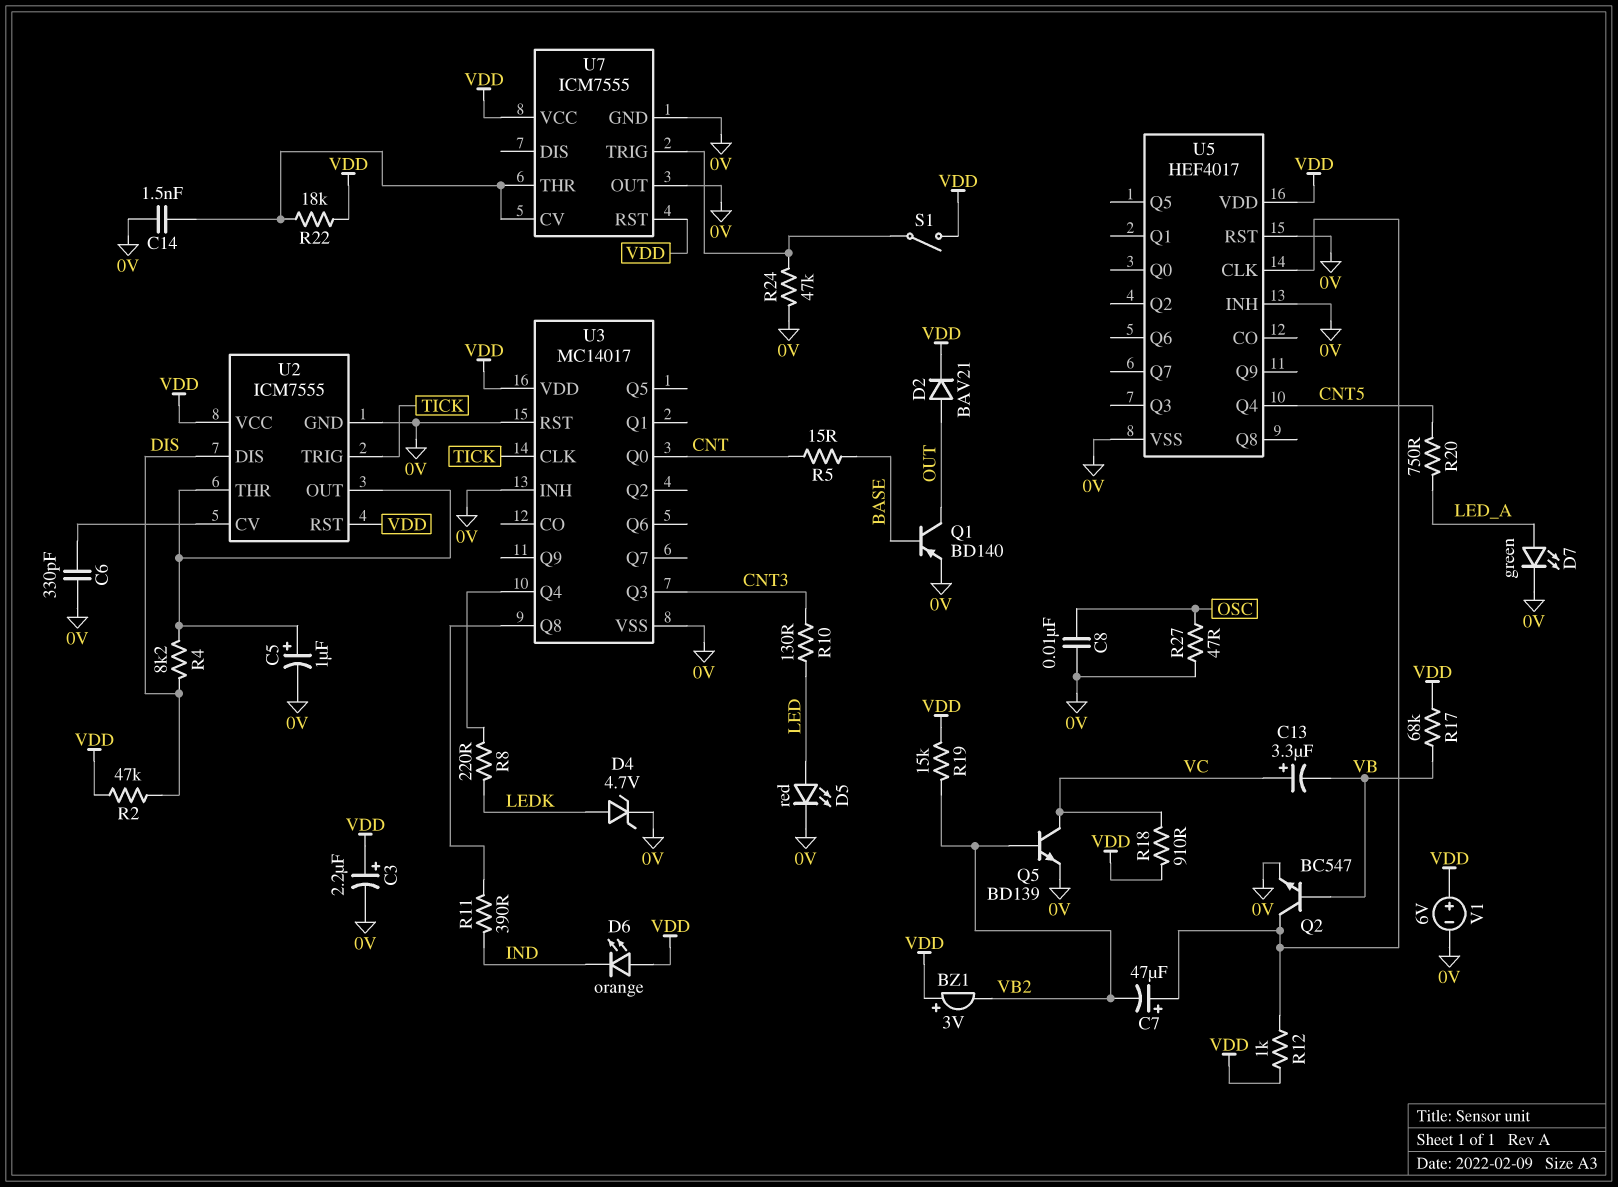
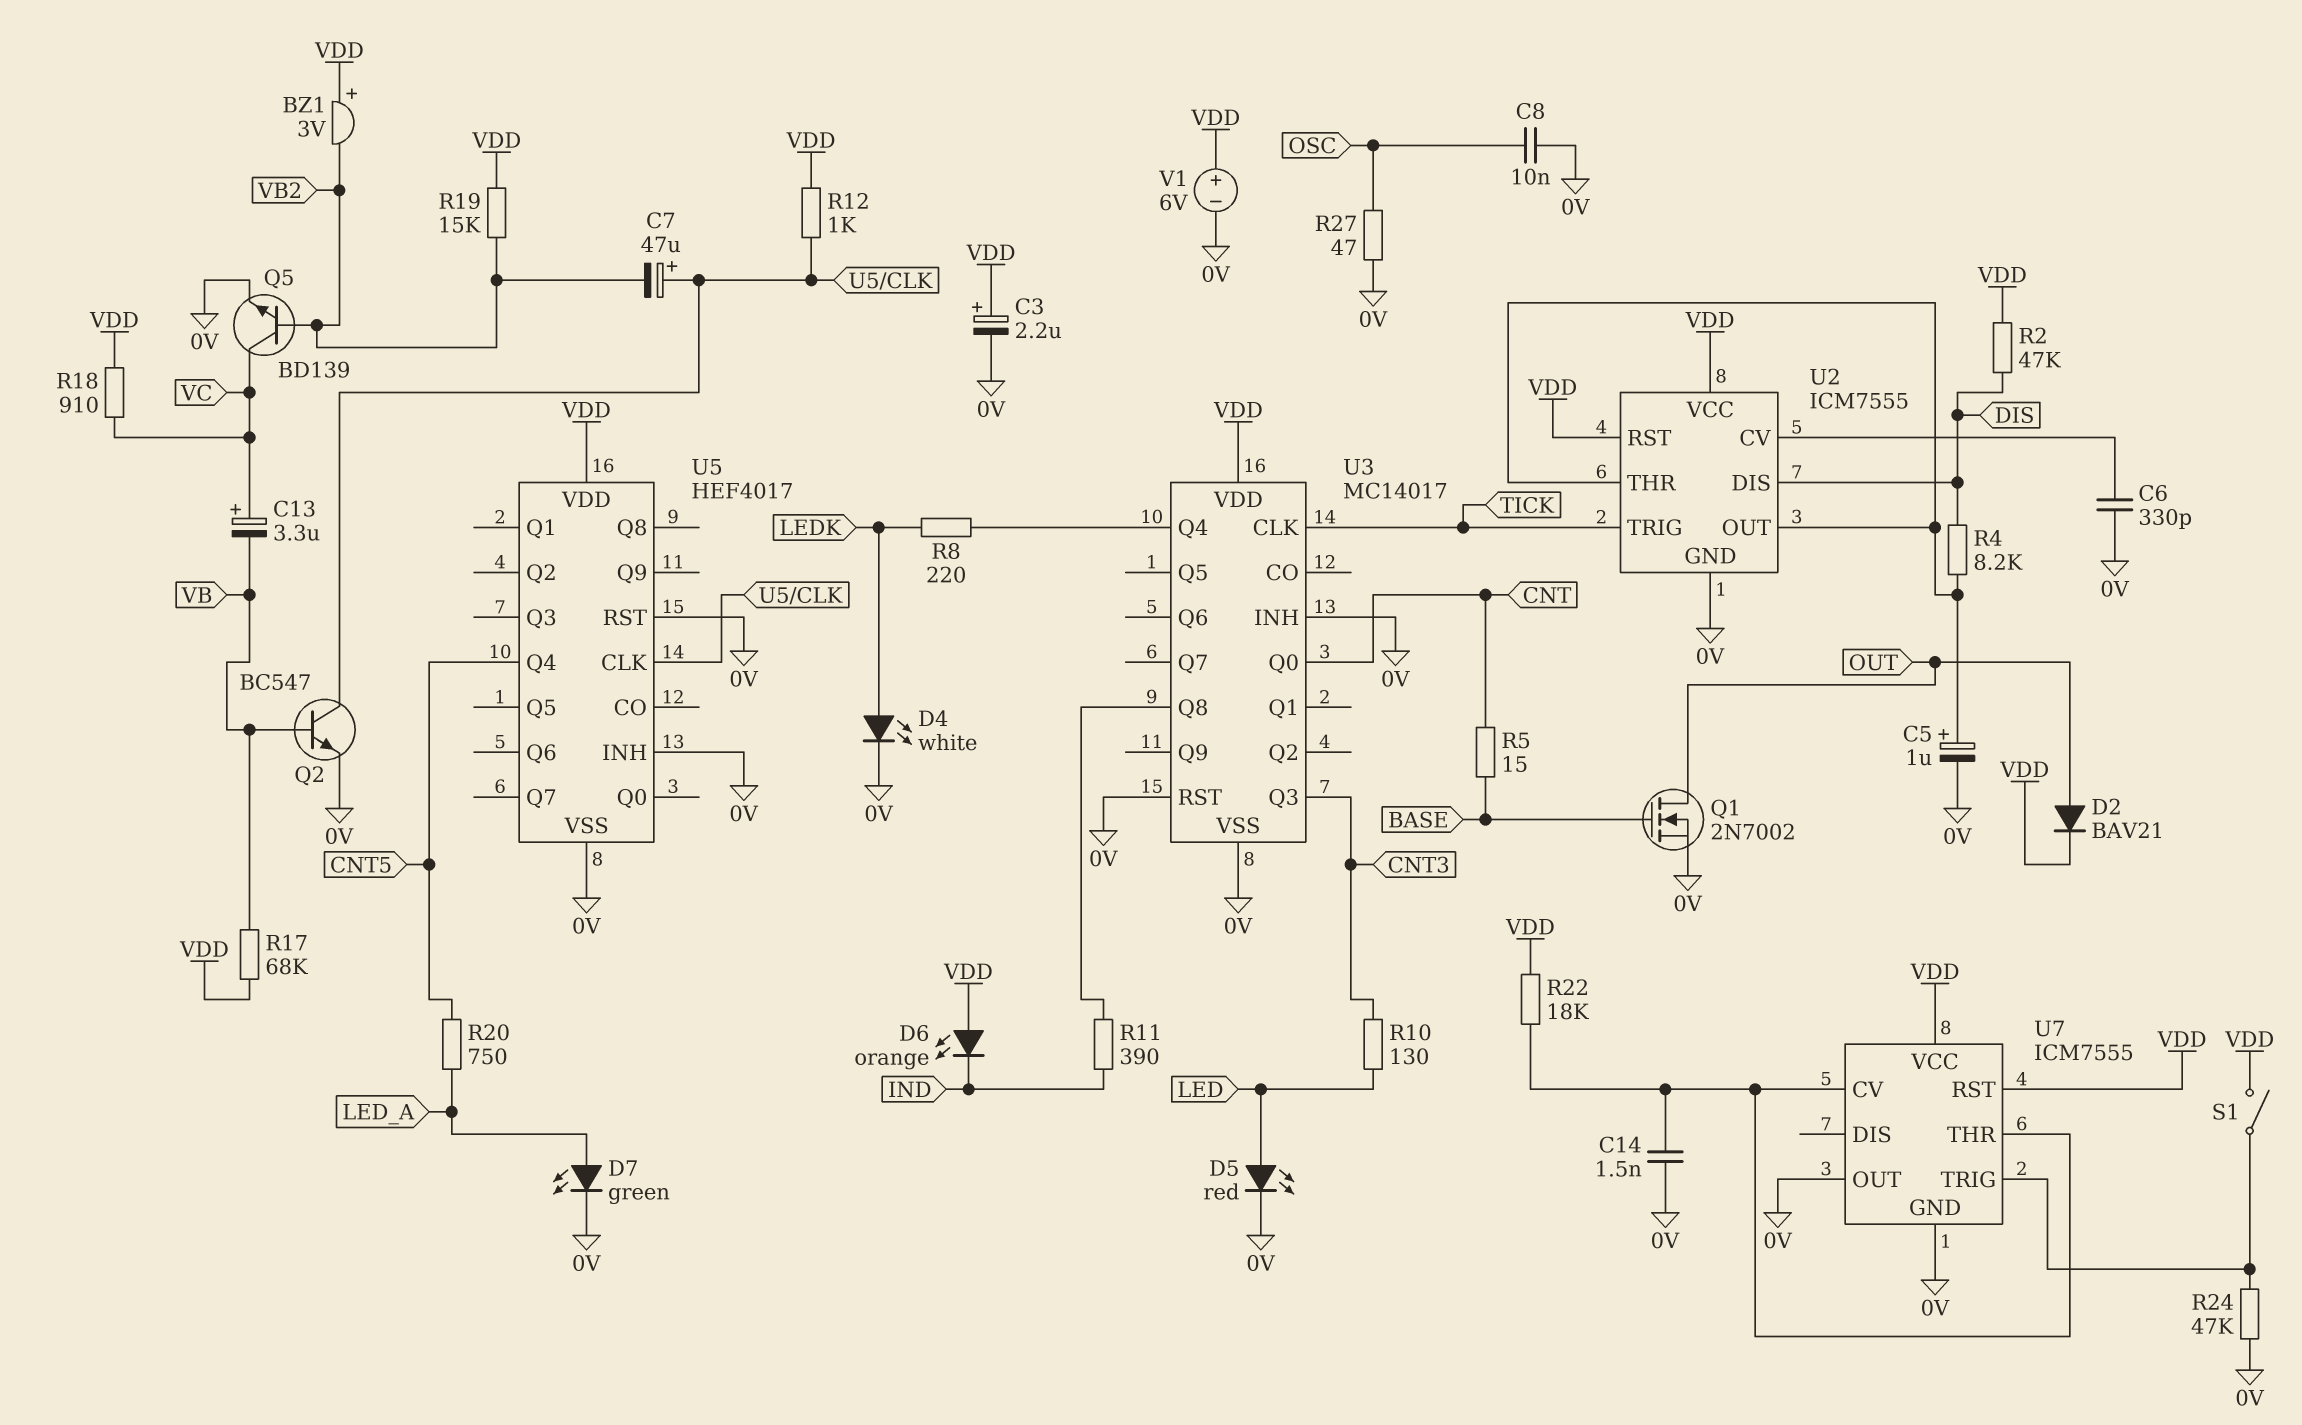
D4: zener 4.7V (A LEDK, K 0V) -> LED white (A LEDK, K 0V)
Q1: PNP BD140 (B BASE, C OUT, E 0V) -> NMOS 2N7002 (G BASE, D OUT, S 0V)

